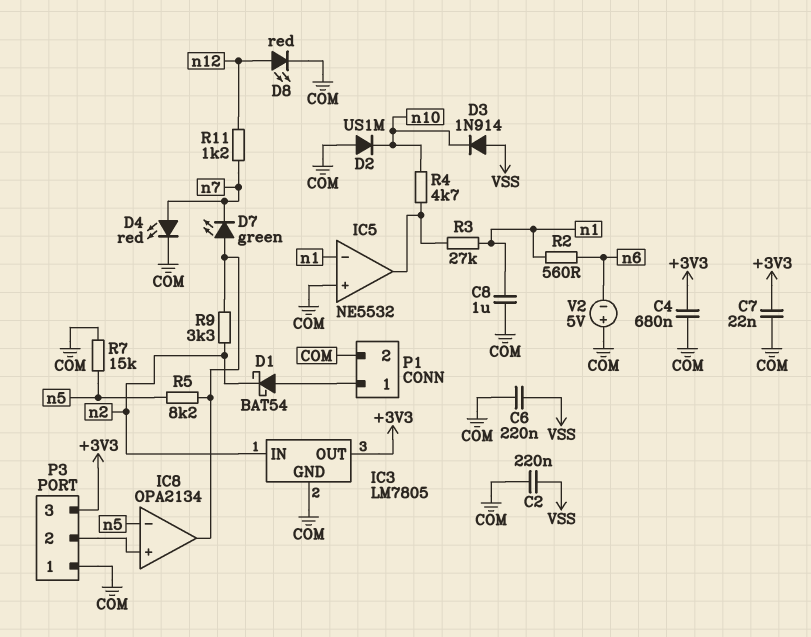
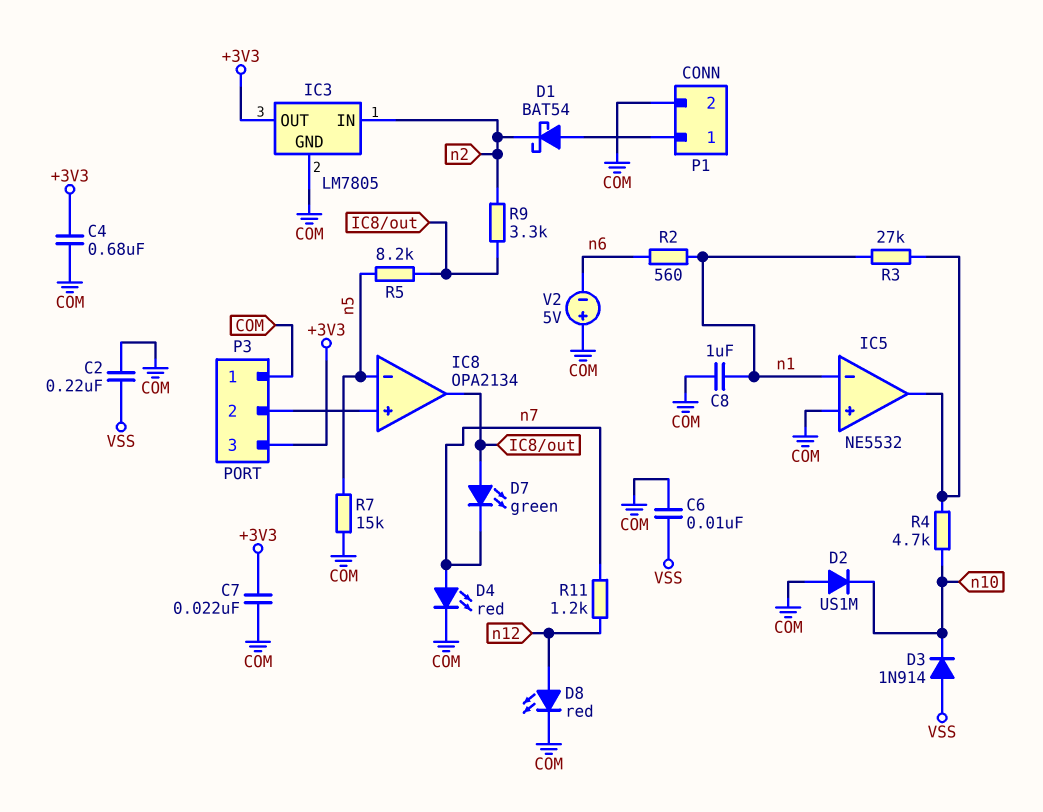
C6: 220nF (COM, VSS) -> 10nF (COM, VSS)

